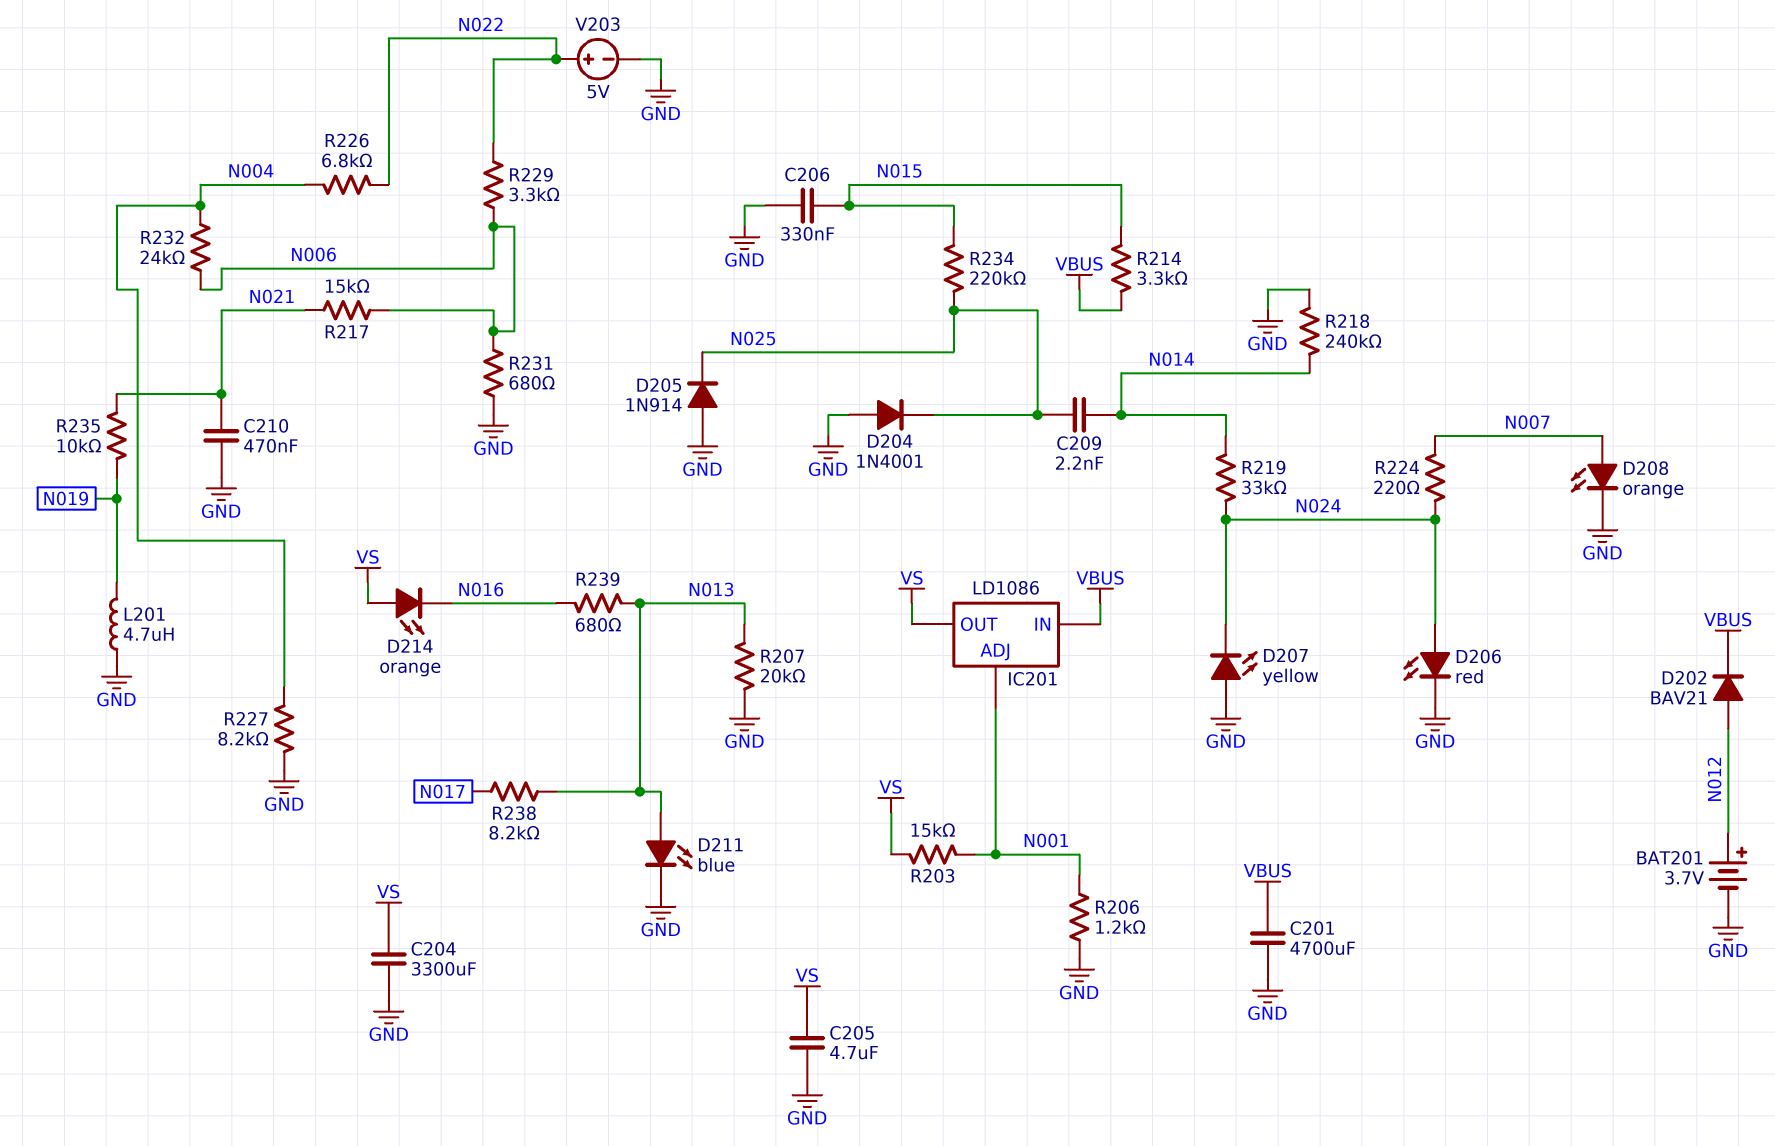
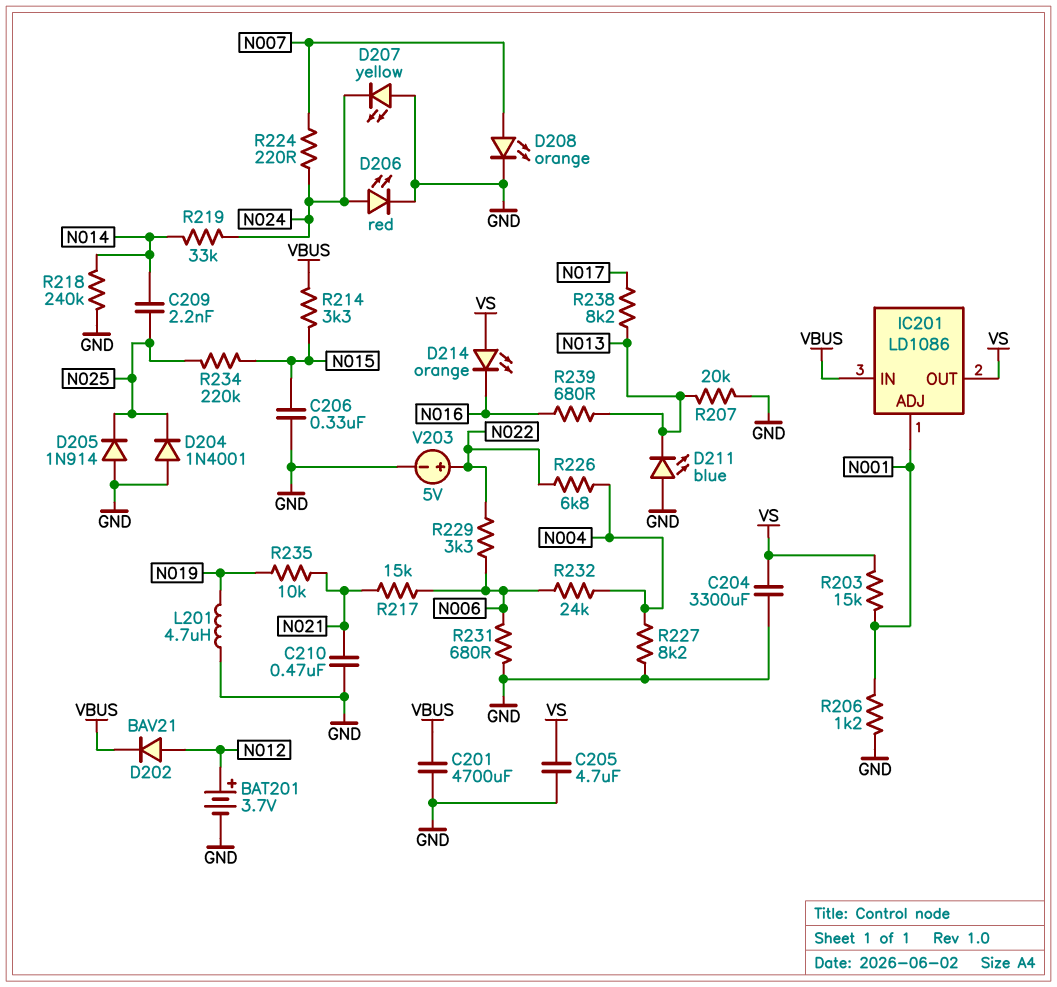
D211: LED blue (A N013, K GND) -> LED blue (A GND, K N013)

